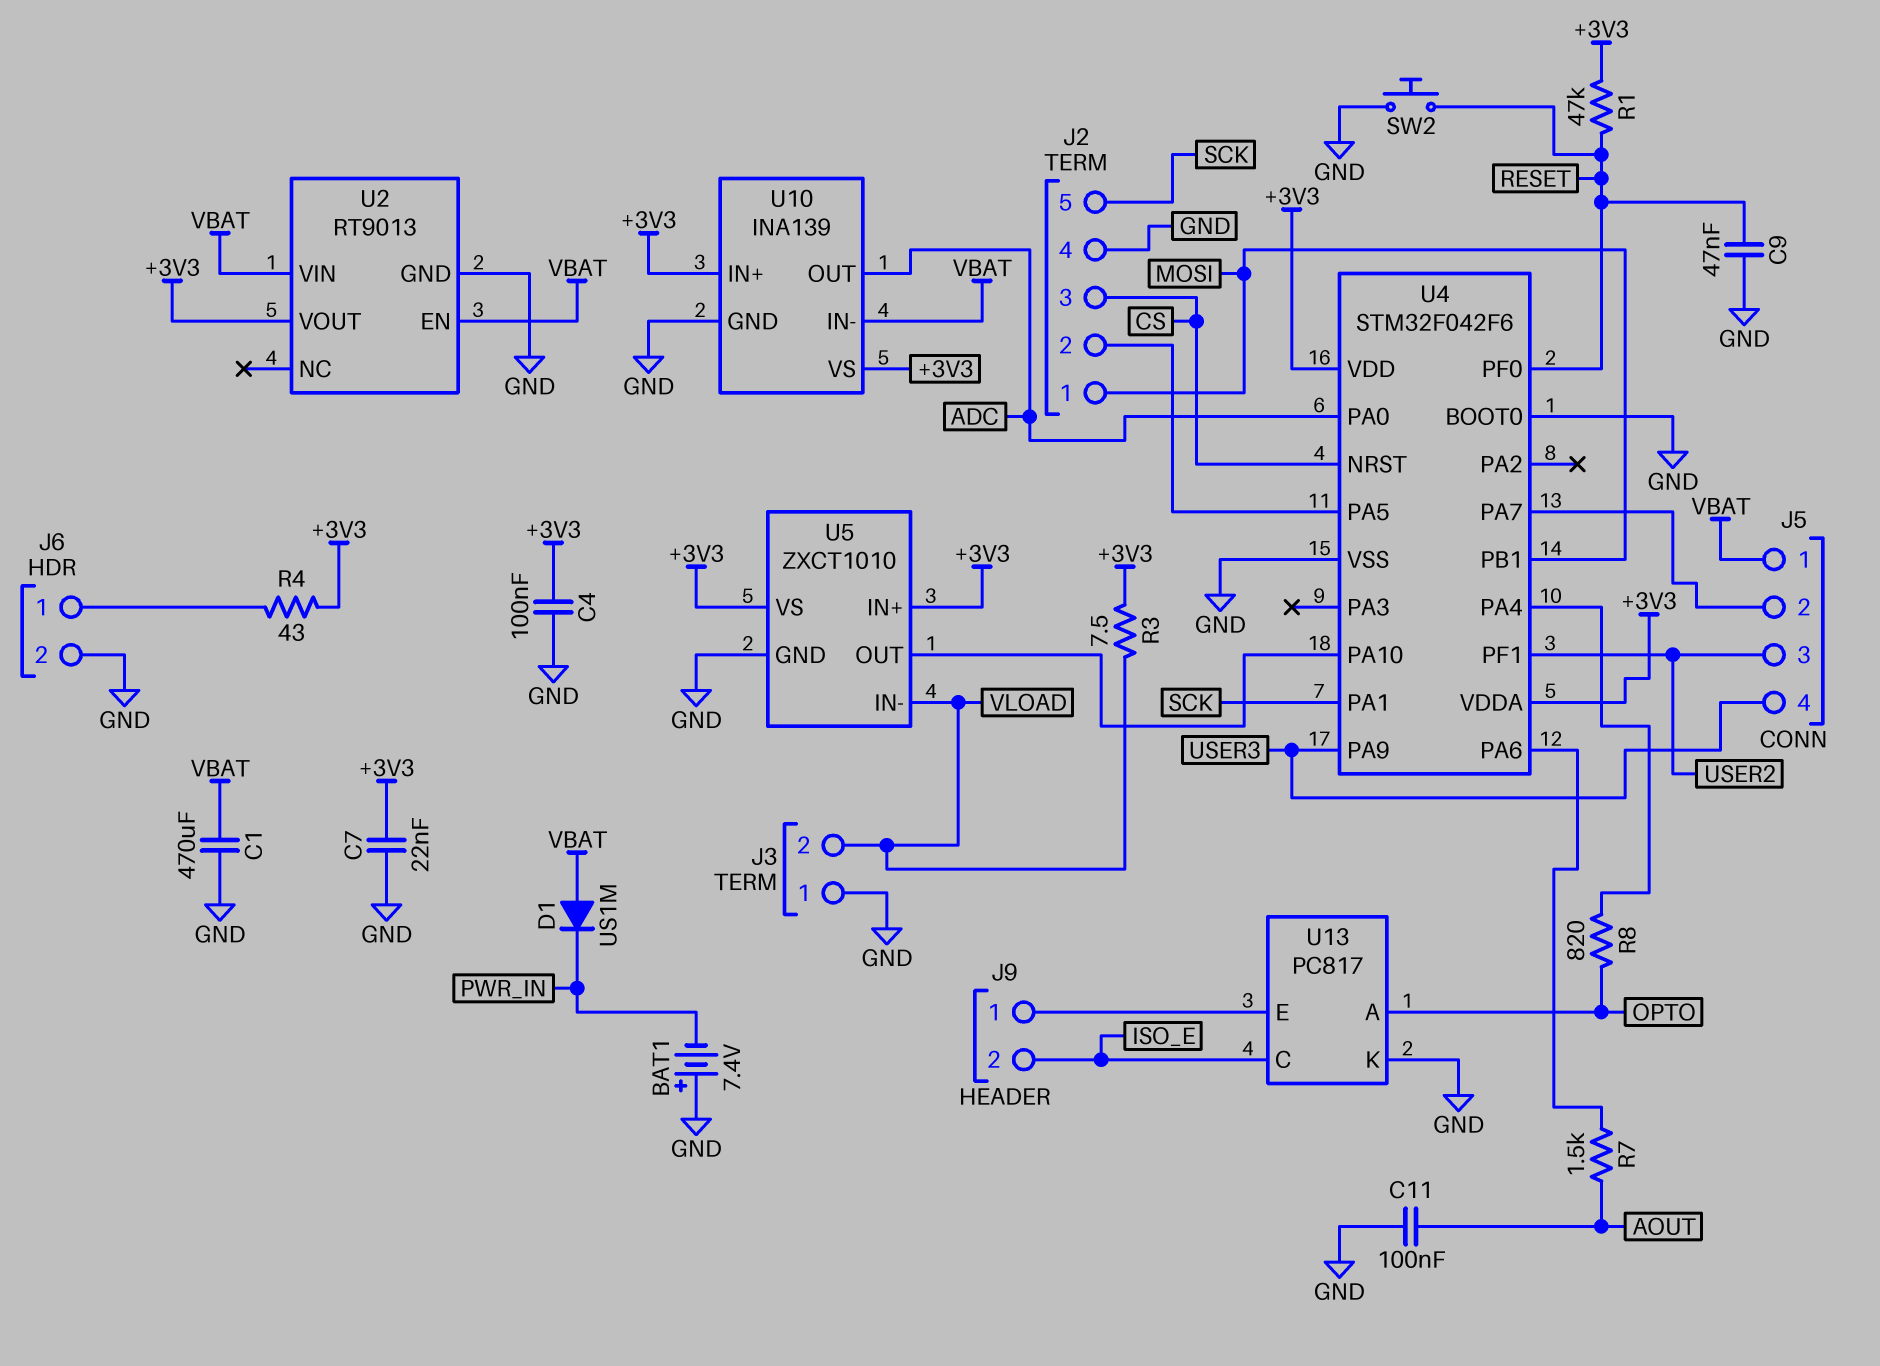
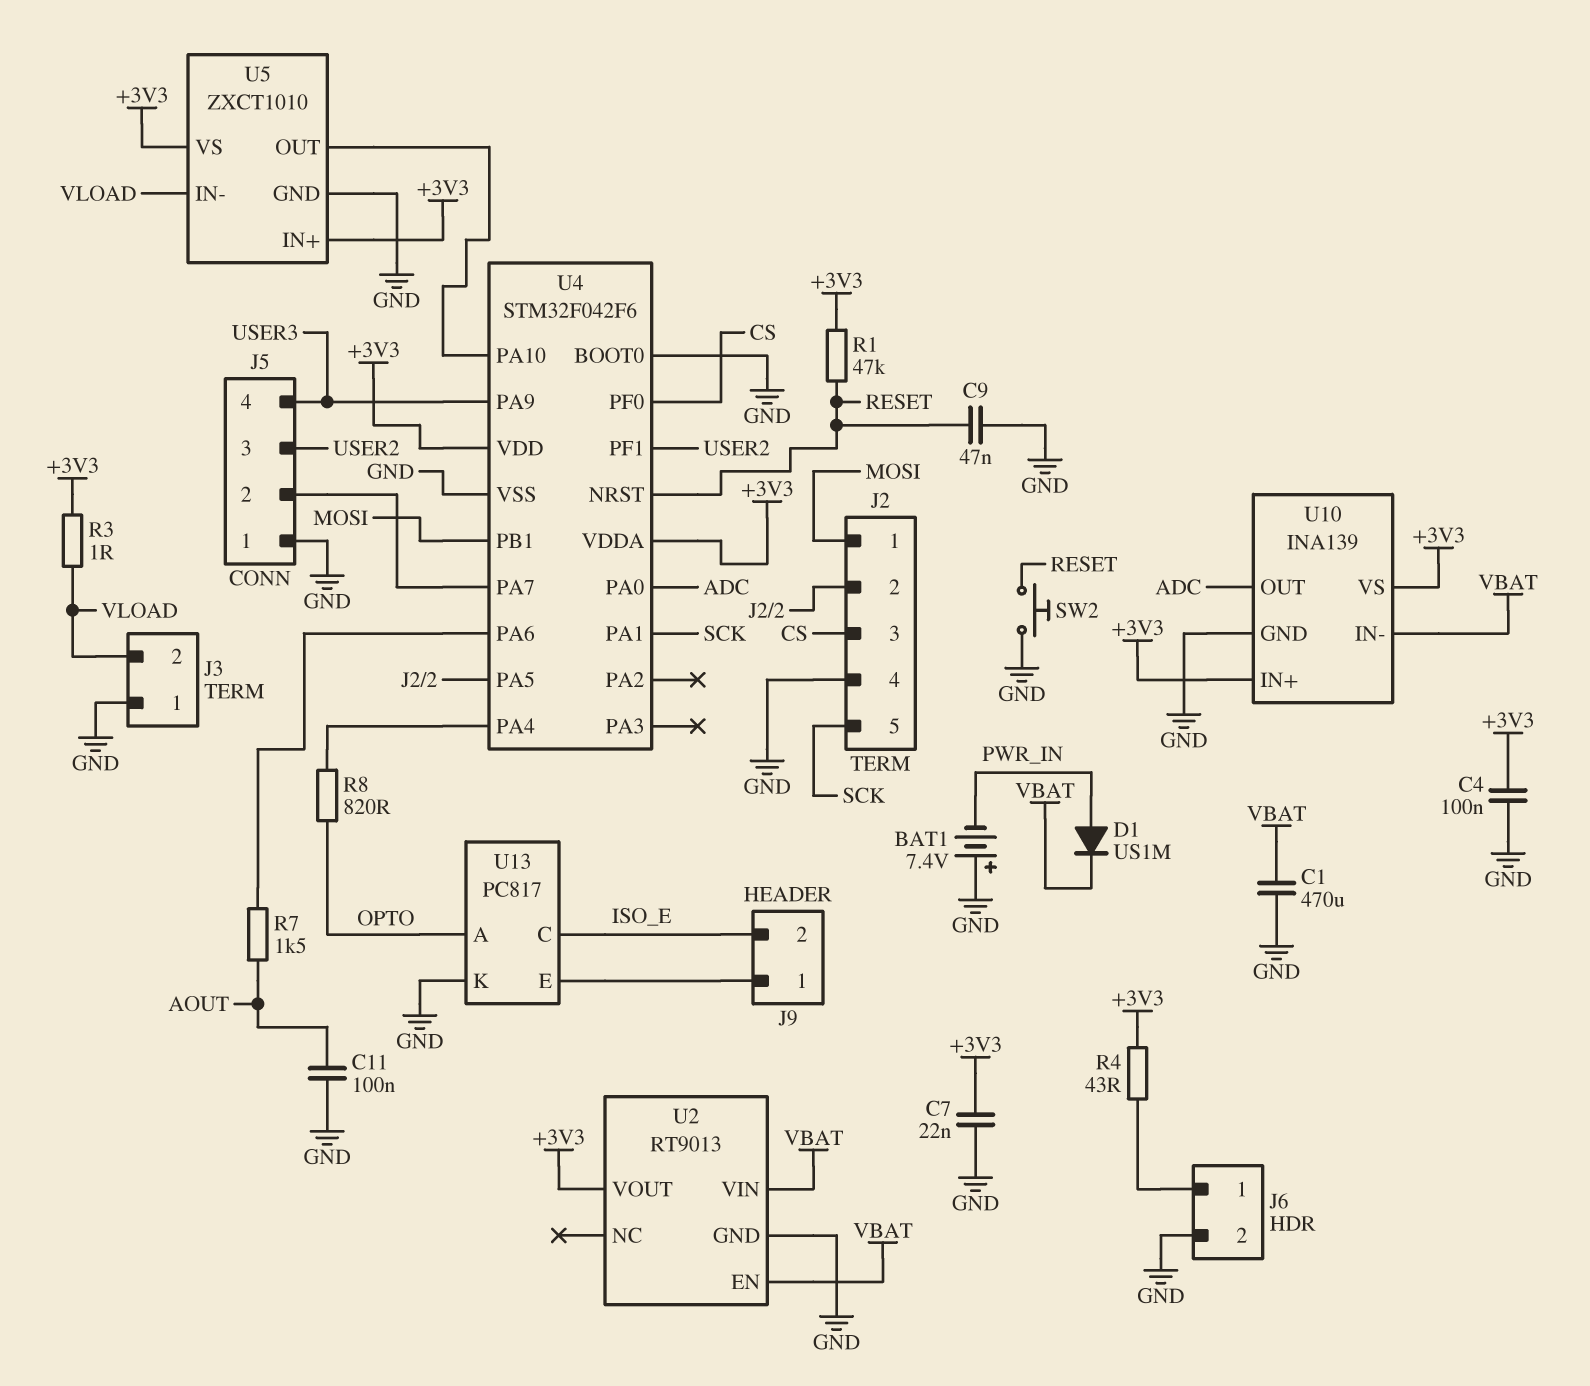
D1: diode US1M (A VBAT, K PWR_IN) -> diode US1M (A PWR_IN, K VBAT)
J5 pin 1: VBAT -> GND
R3: 7.5 (+3V3, VLOAD) -> 1 (+3V3, VLOAD)
U4 pin NRST: CS -> RESET
U4 pin PF0: RESET -> CS

